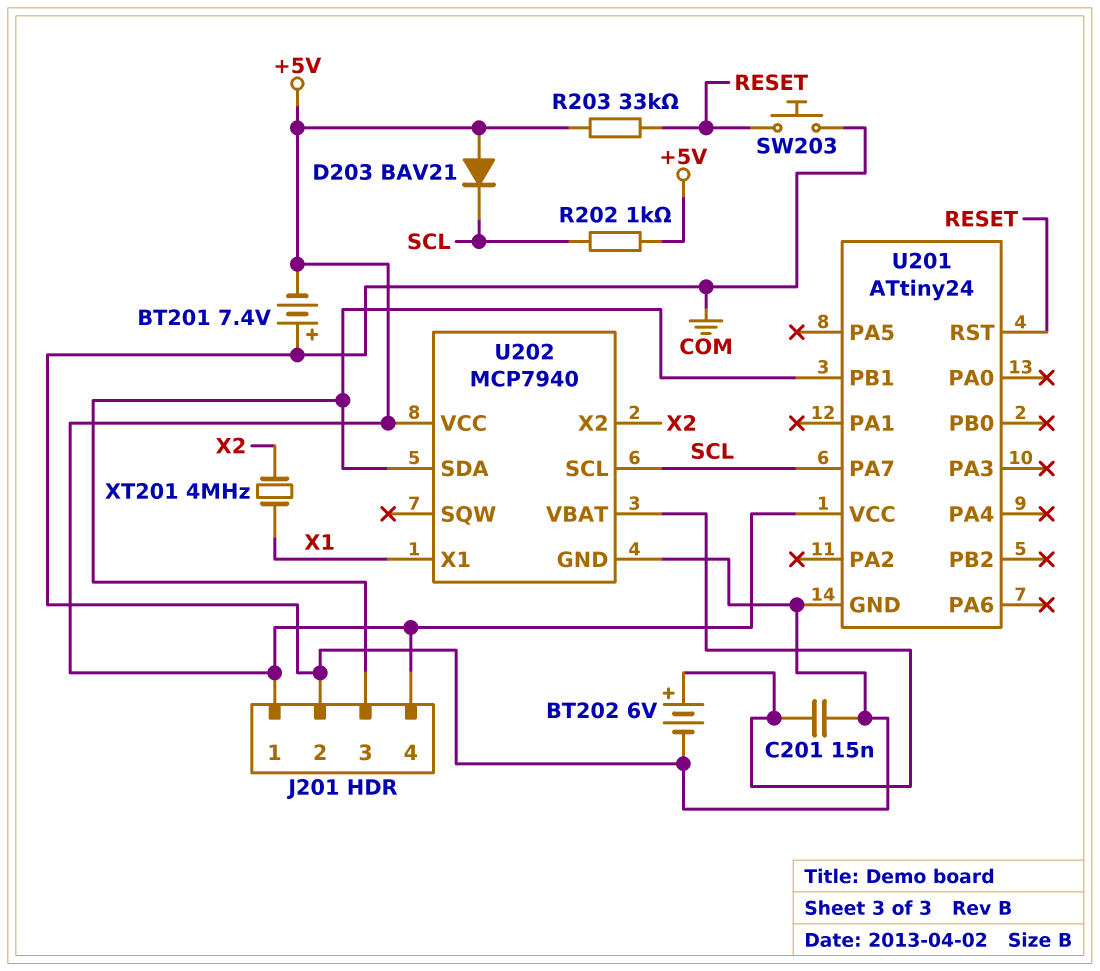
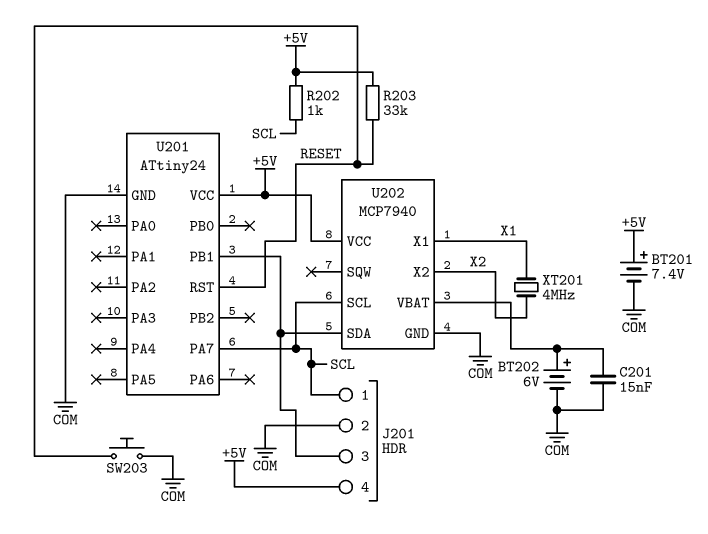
BT201: 7.4V (plus COM, minus +5V) -> 7.4V (plus +5V, minus COM)
D203: diode BAV21 (A +5V, K SCL) -> none
J201 pin 1: +5V -> SCL

